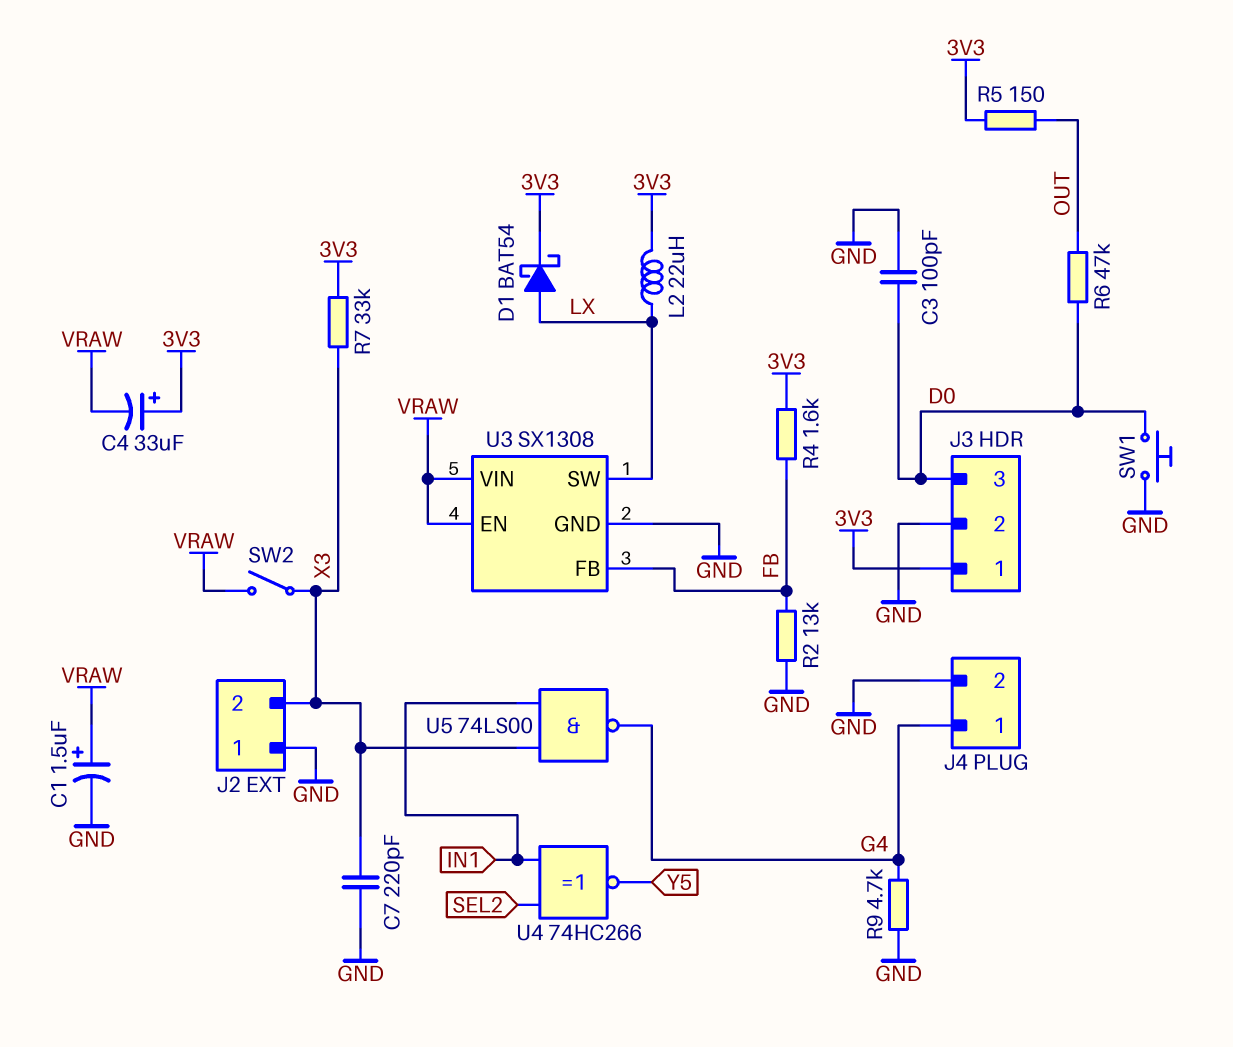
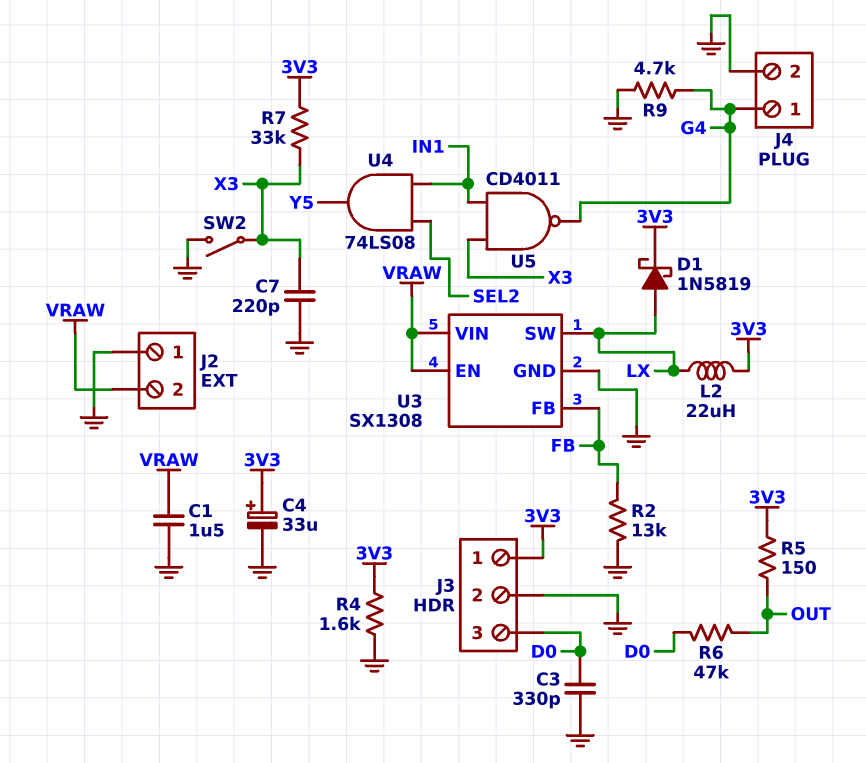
C1: 1.5uF (plus VRAW, minus GND) -> 1.5uF (GND, VRAW)
C3: 100pF (D0, GND) -> 330pF (D0, GND)
C4: 33uF (plus 3V3, minus VRAW) -> 33uF (plus 3V3, minus GND)
D1: schottky BAT54 (A LX, K 3V3) -> schottky 1N5819 (A LX, K 3V3)
J2 pin 2: X3 -> VRAW
R4: 1.6k (3V3, FB) -> 1.6k (3V3, GND)
SW1: button (D0, GND) -> none
SW2: switch (VRAW, X3) -> switch (GND, X3)
U4: XNOR 74HC266 (in IN1, in SEL2, out Y5) -> AND 74LS08 (in IN1, in SEL2, out Y5)
U5: NAND 74LS00 (in IN1, in X3, out G4) -> NAND CD4011 (in IN1, in X3, out G4)

